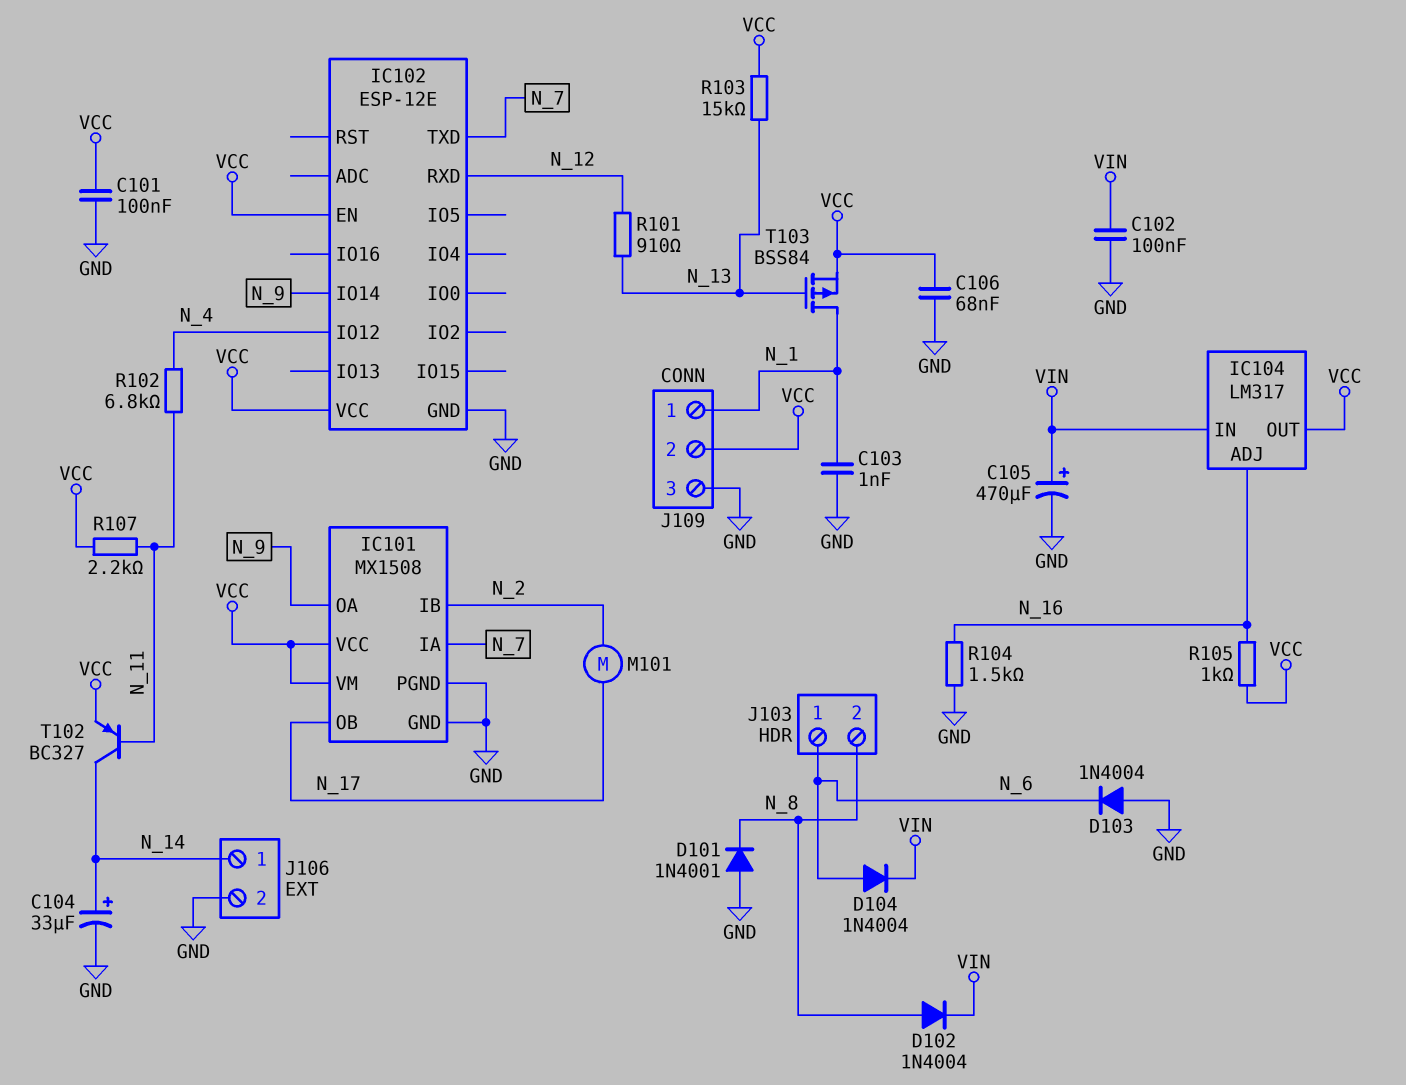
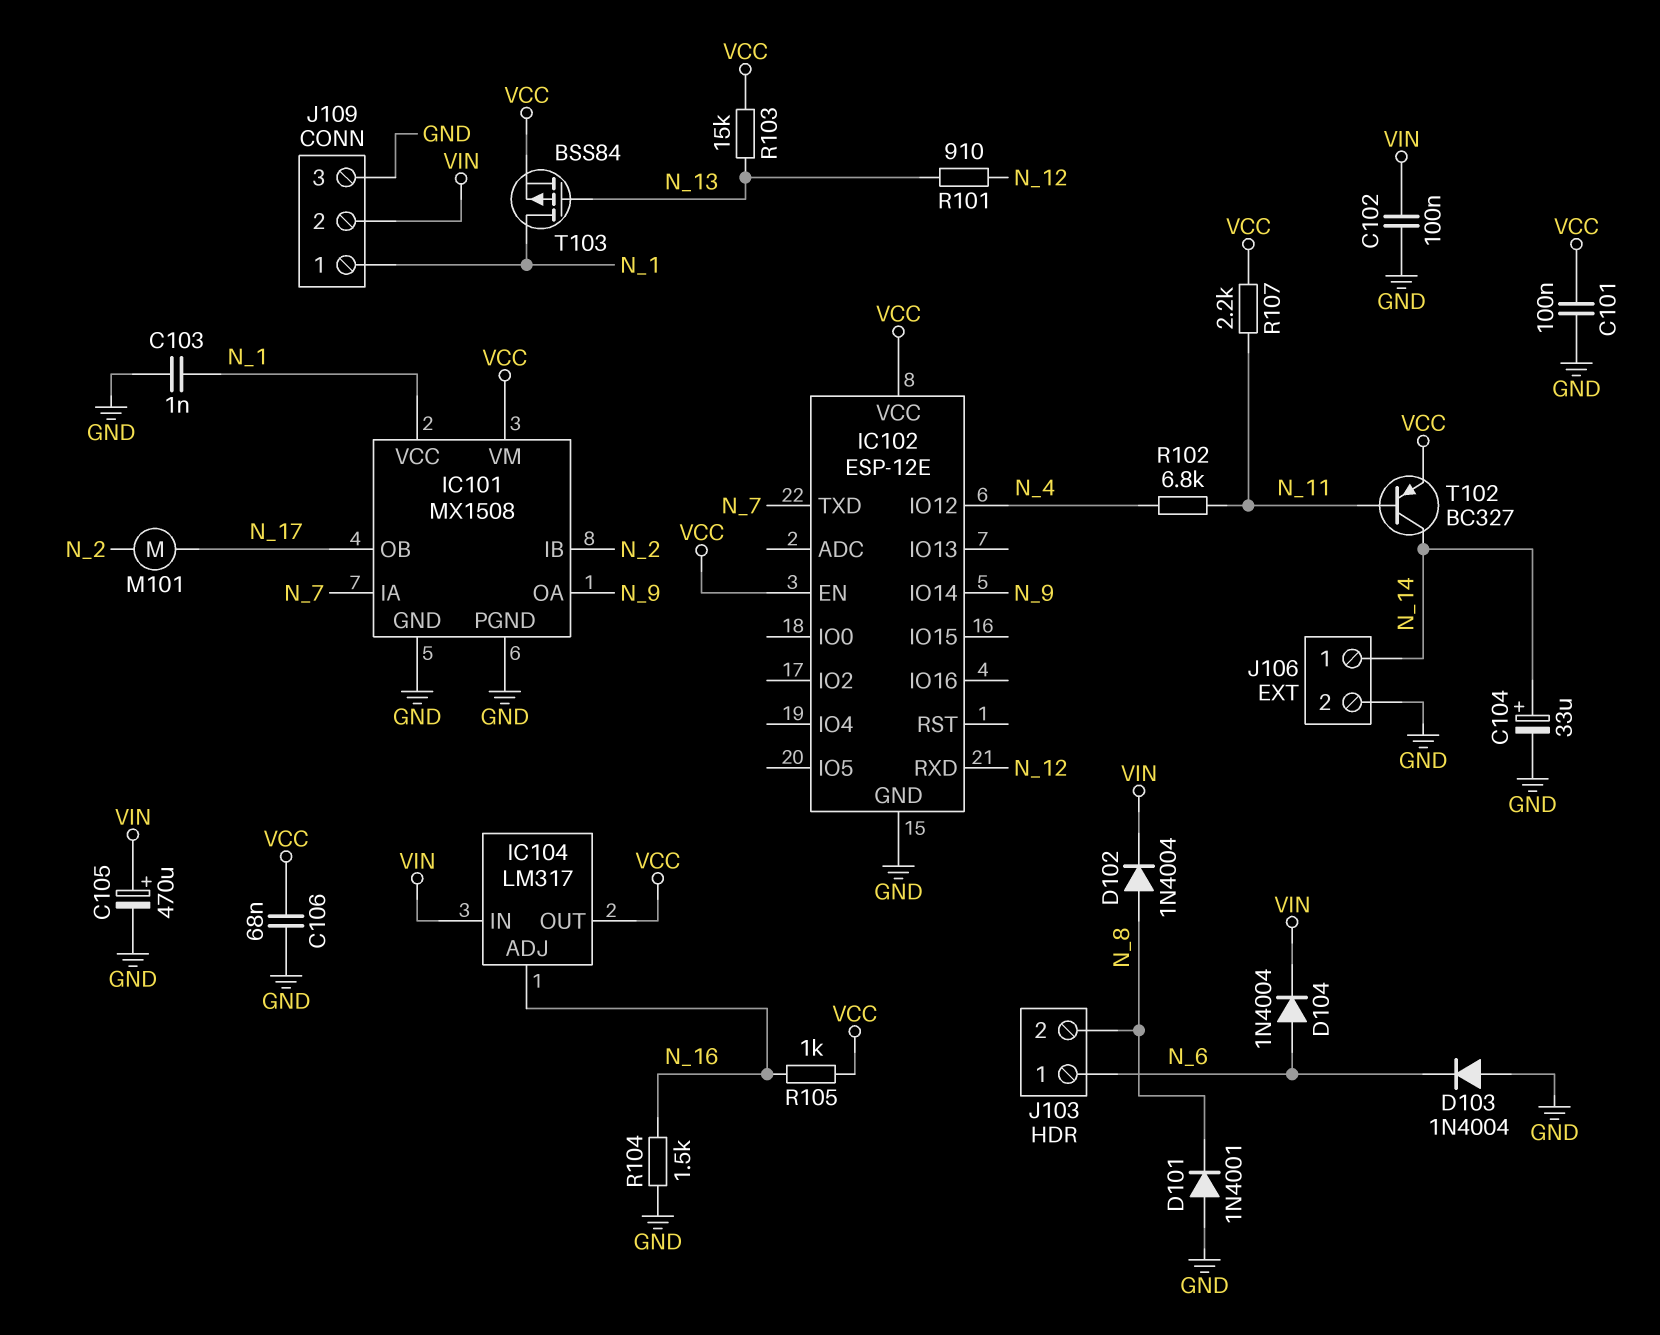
IC101 pin VCC: VCC -> N_1
J109 pin 2: VCC -> VIN

